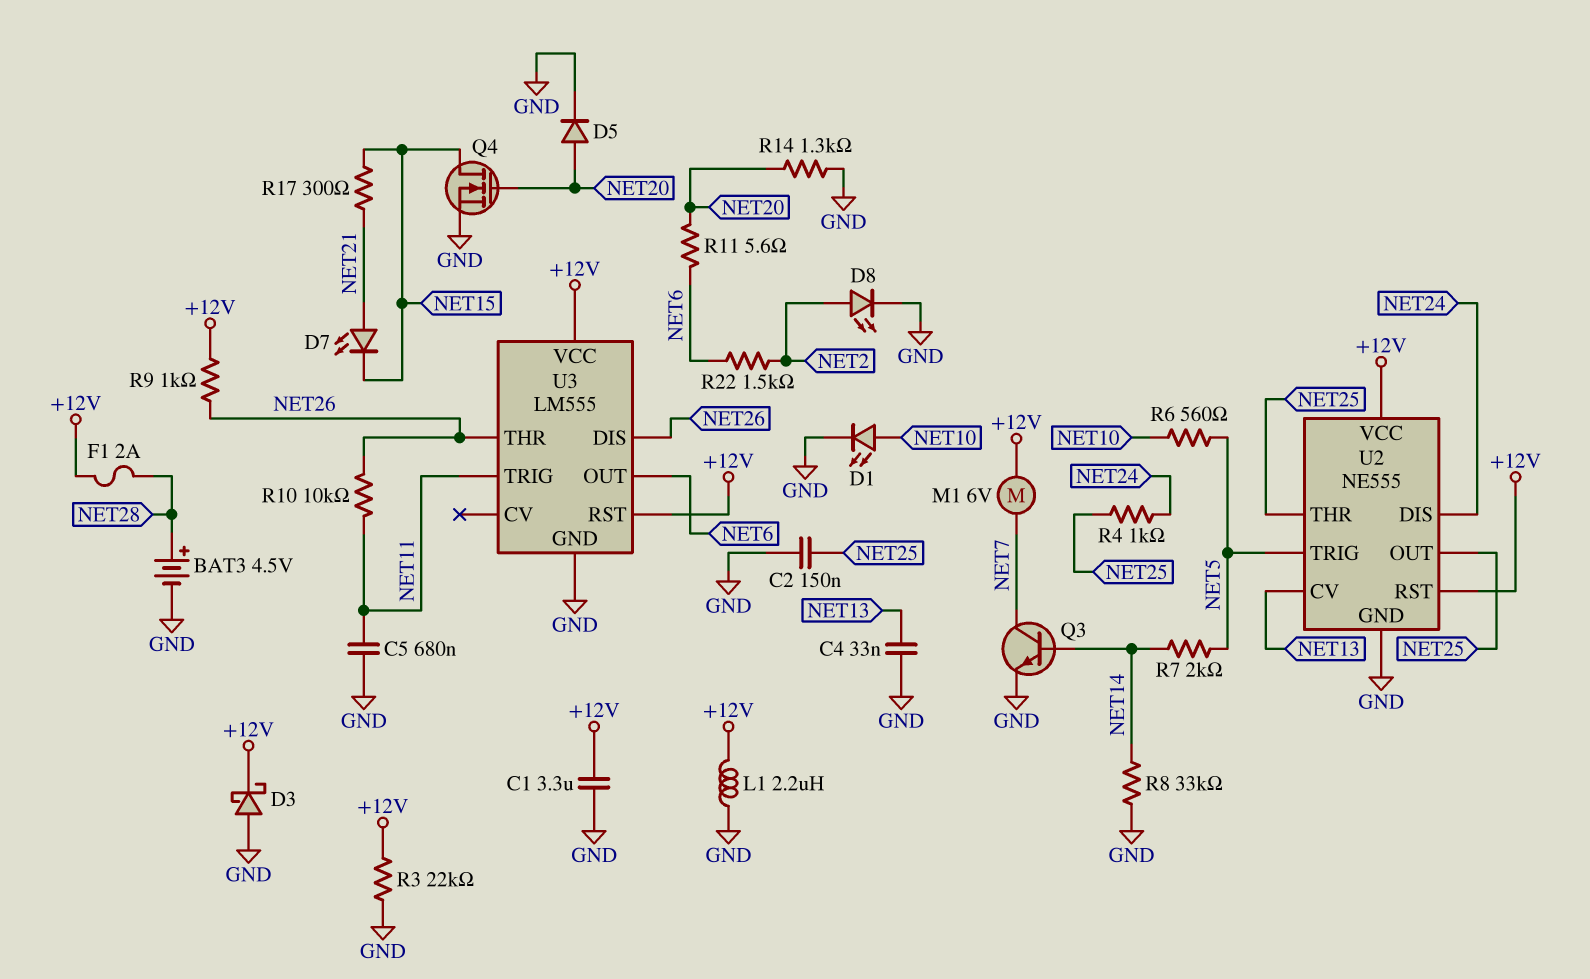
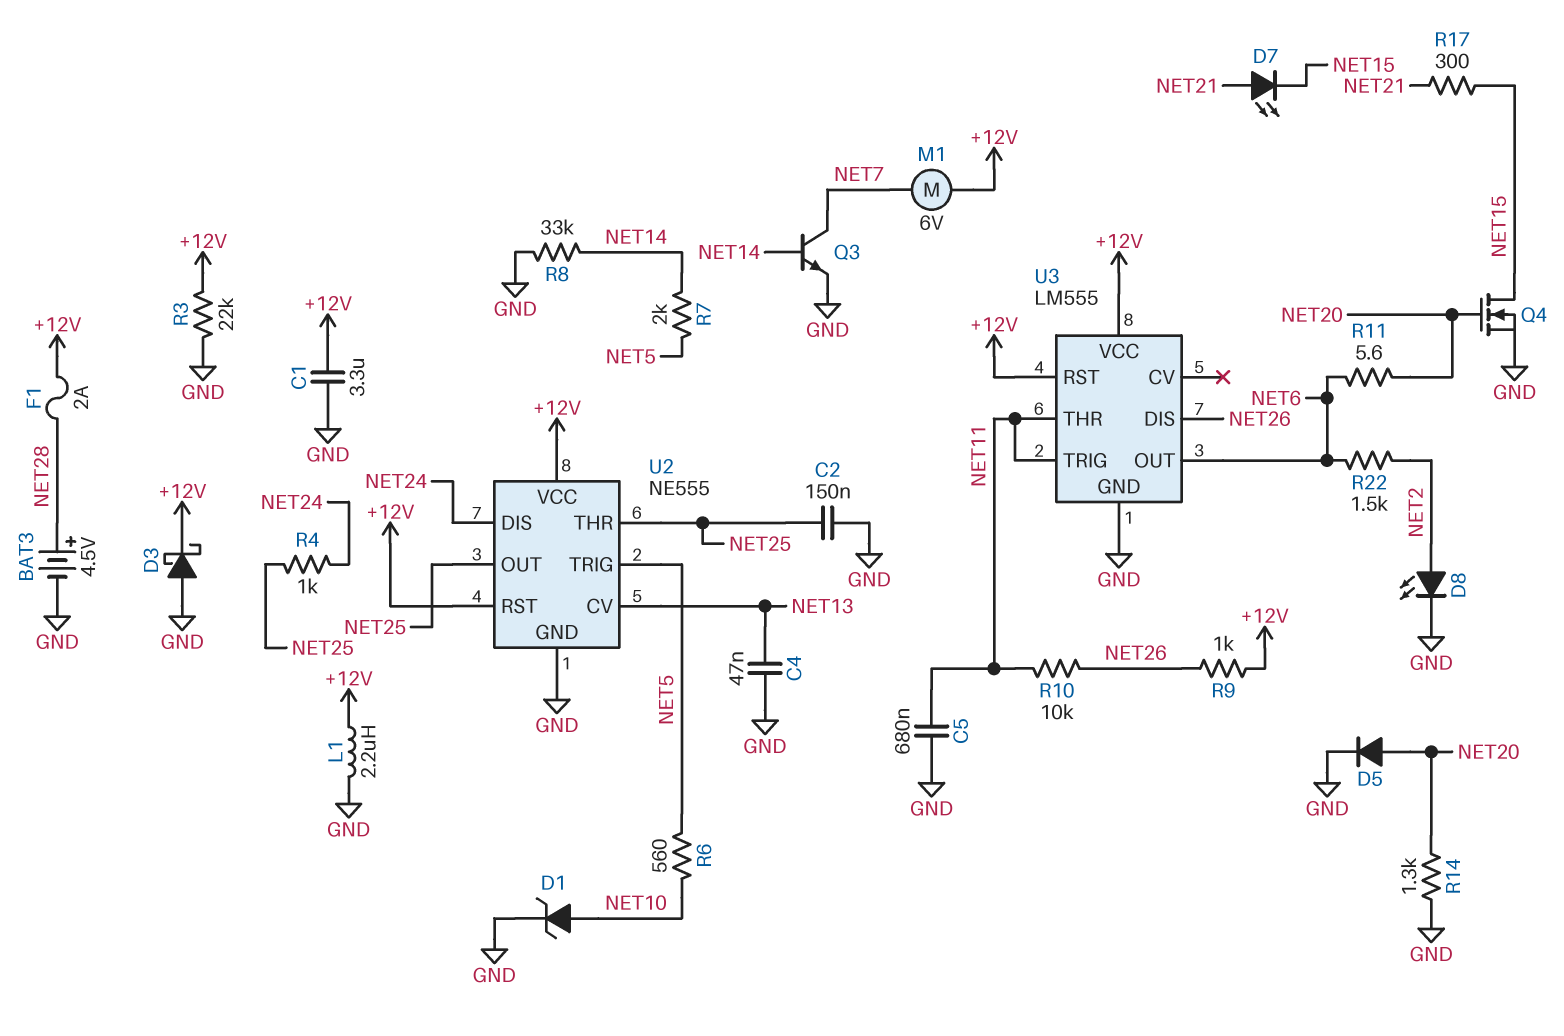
C4: 33nF (GND, NET13) -> 47nF (GND, NET13)
D1: LED (A NET10, K GND) -> zener (A NET10, K GND)
U3 pin THR: NET26 -> NET11

